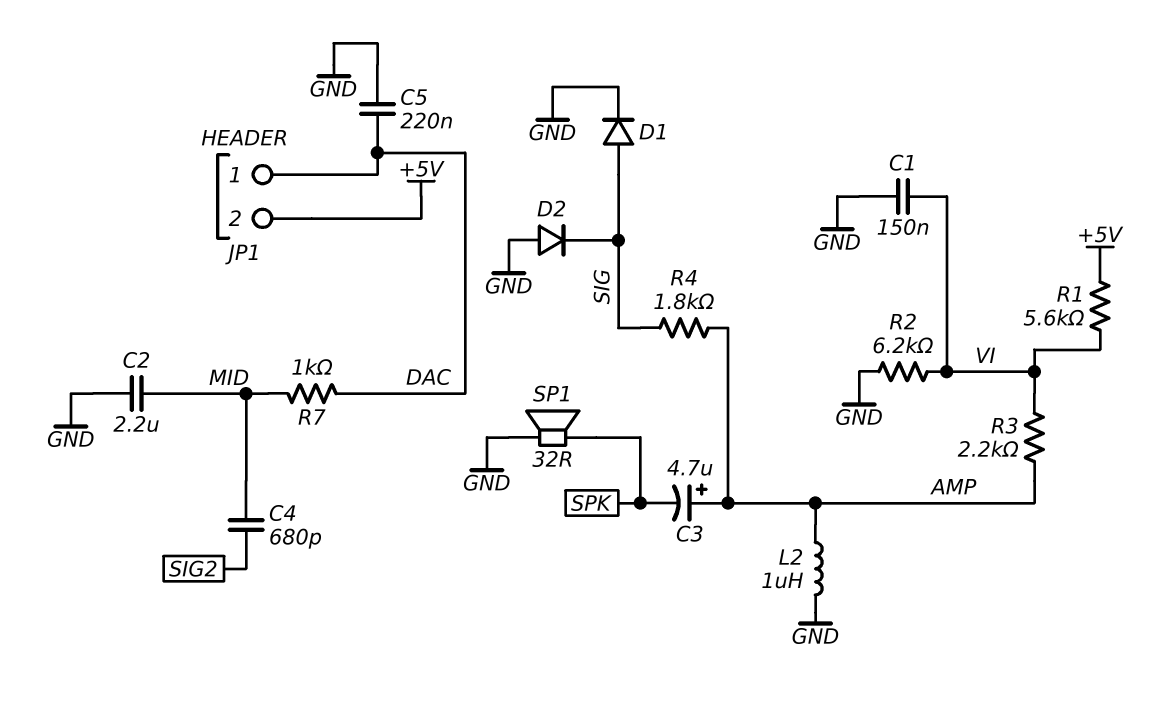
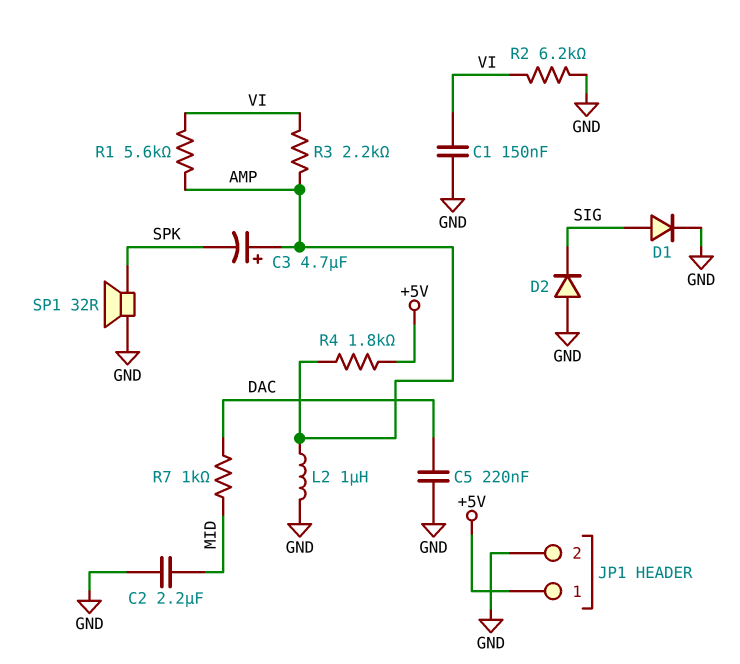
C4: 680pF (MID, SIG2) -> none
JP1 pin 1: DAC -> +5V
JP1 pin 2: +5V -> GND
R1: 5.6k (+5V, VI) -> 5.6k (AMP, VI)
R4: 1.8k (AMP, SIG) -> 1.8k (+5V, AMP)

